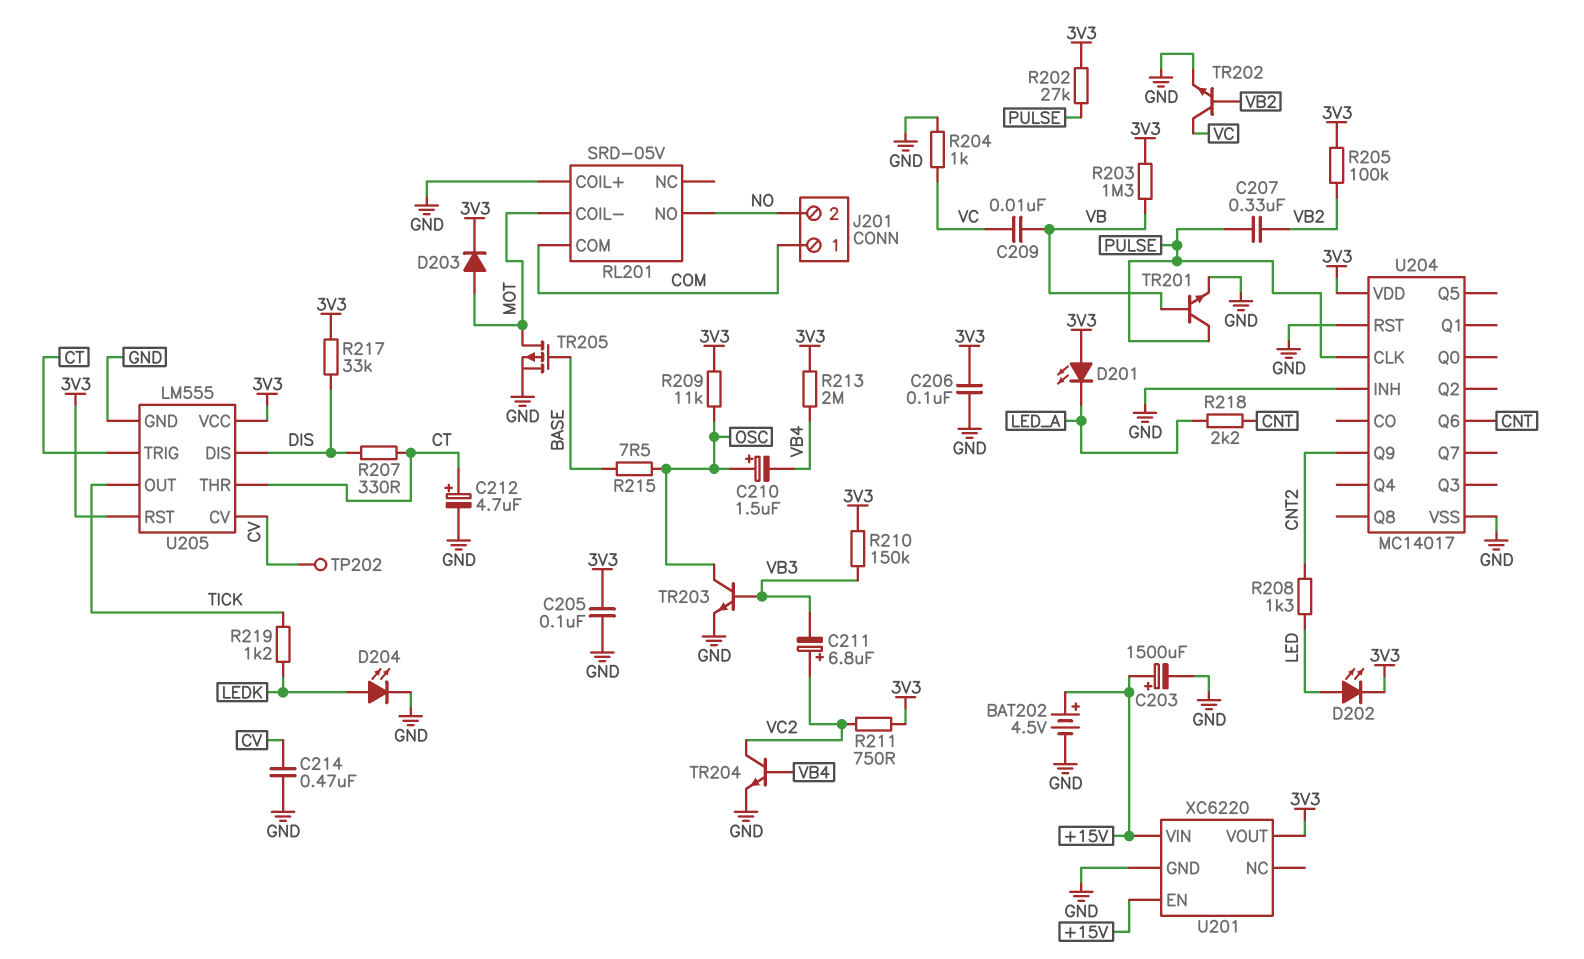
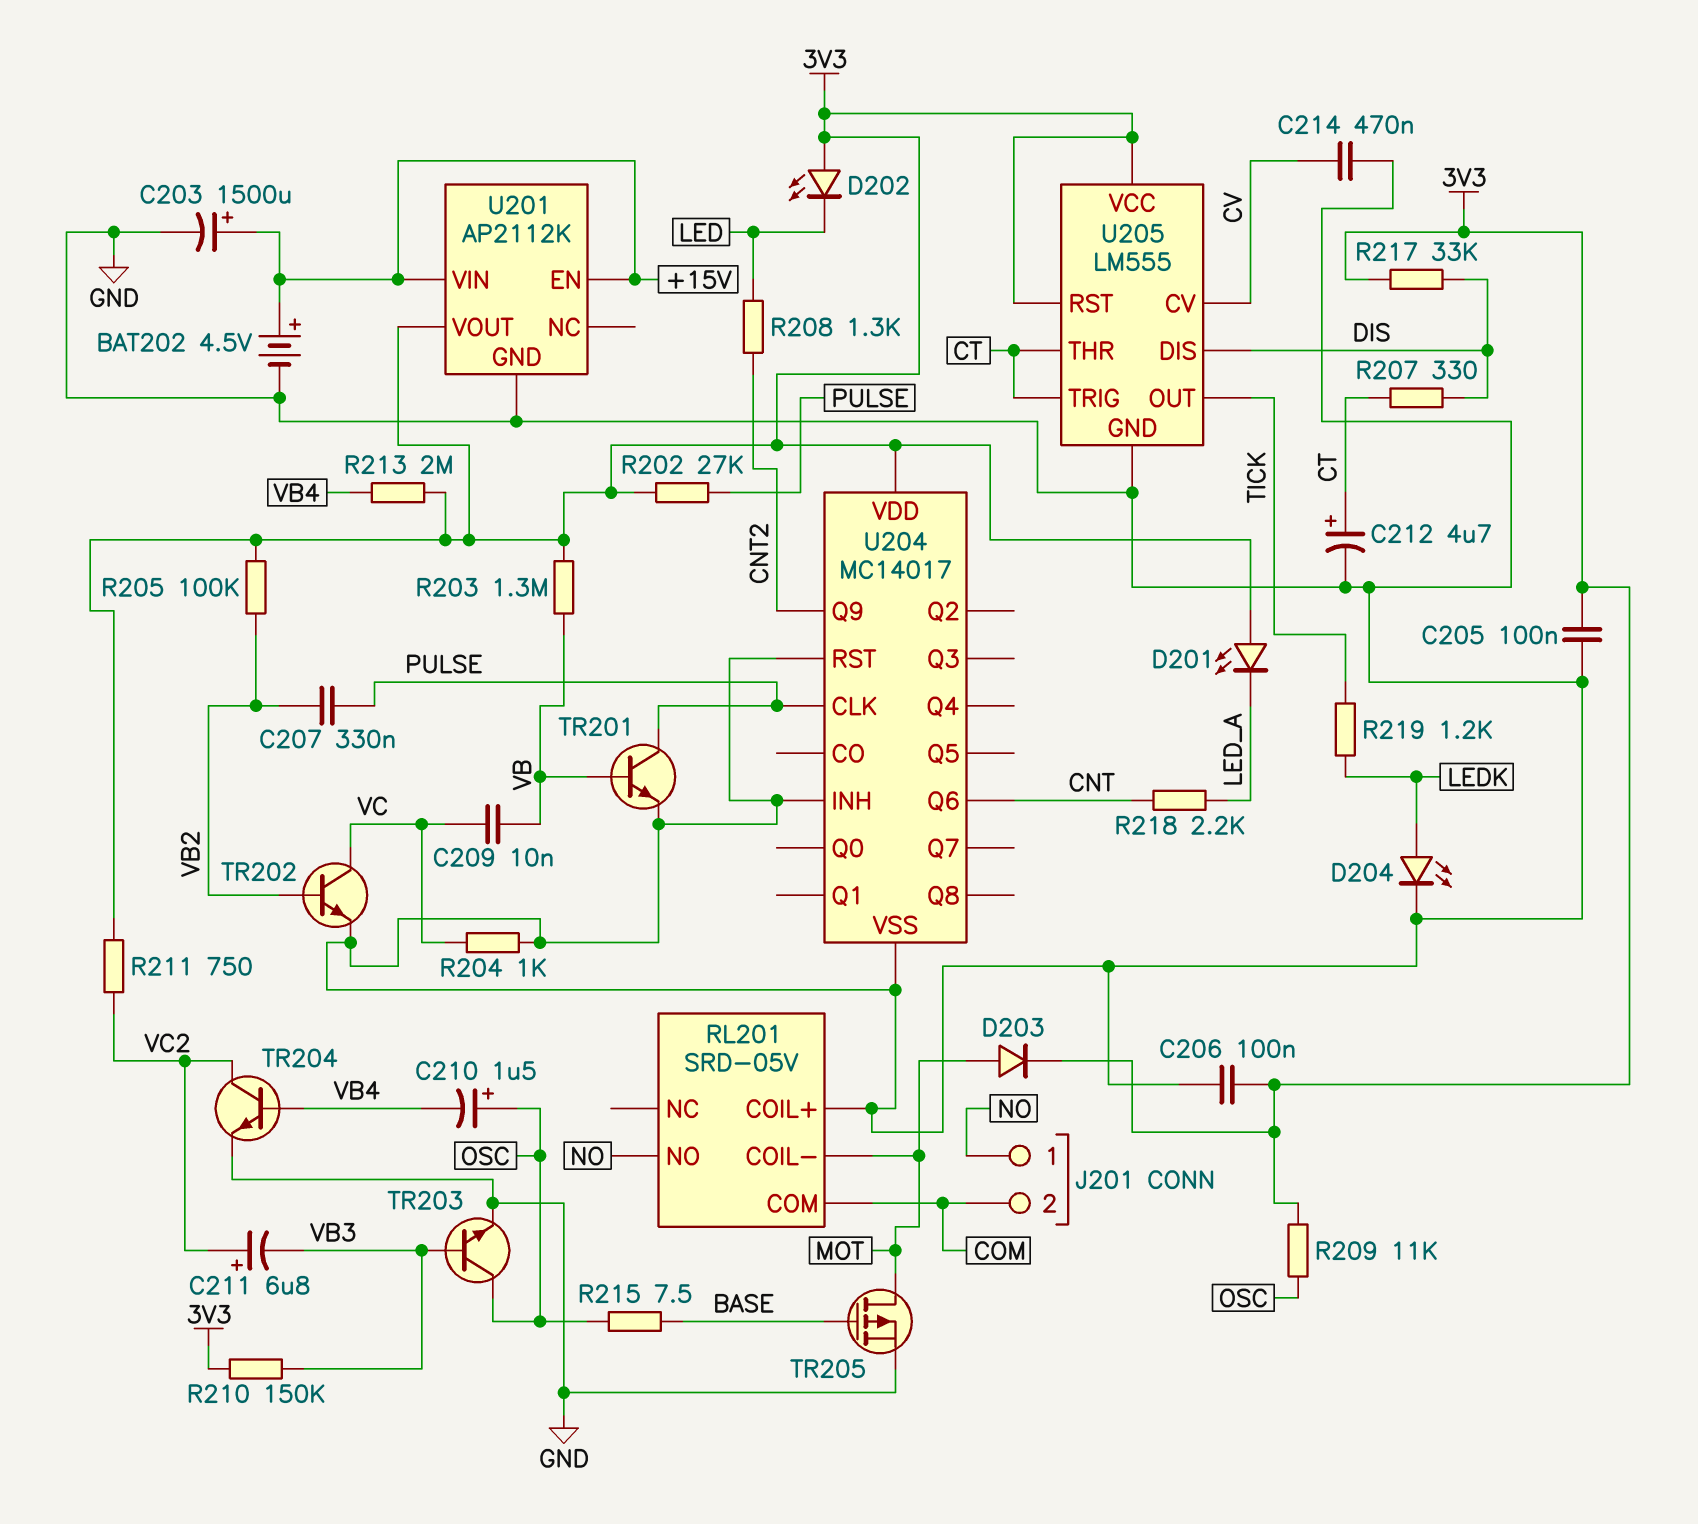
D202: LED (A LED, K 3V3) -> LED (A 3V3, K LED)
J201 pin 1: COM -> NO
J201 pin 2: NO -> COM
TP202: test point (CV) -> none
U201: XC6220 -> AP2112K

